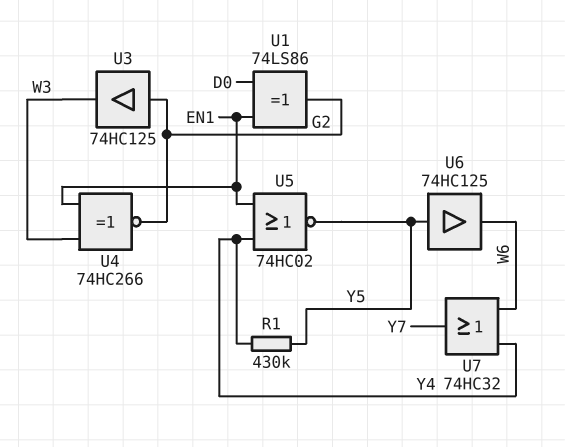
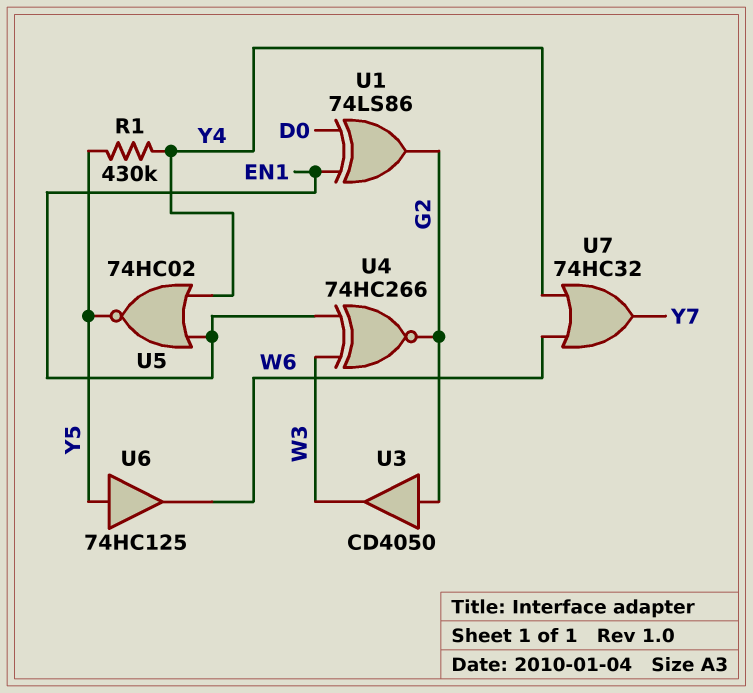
U3: buffer 74HC125 (in G2, out W3) -> buffer CD4050 (in G2, out W3)

